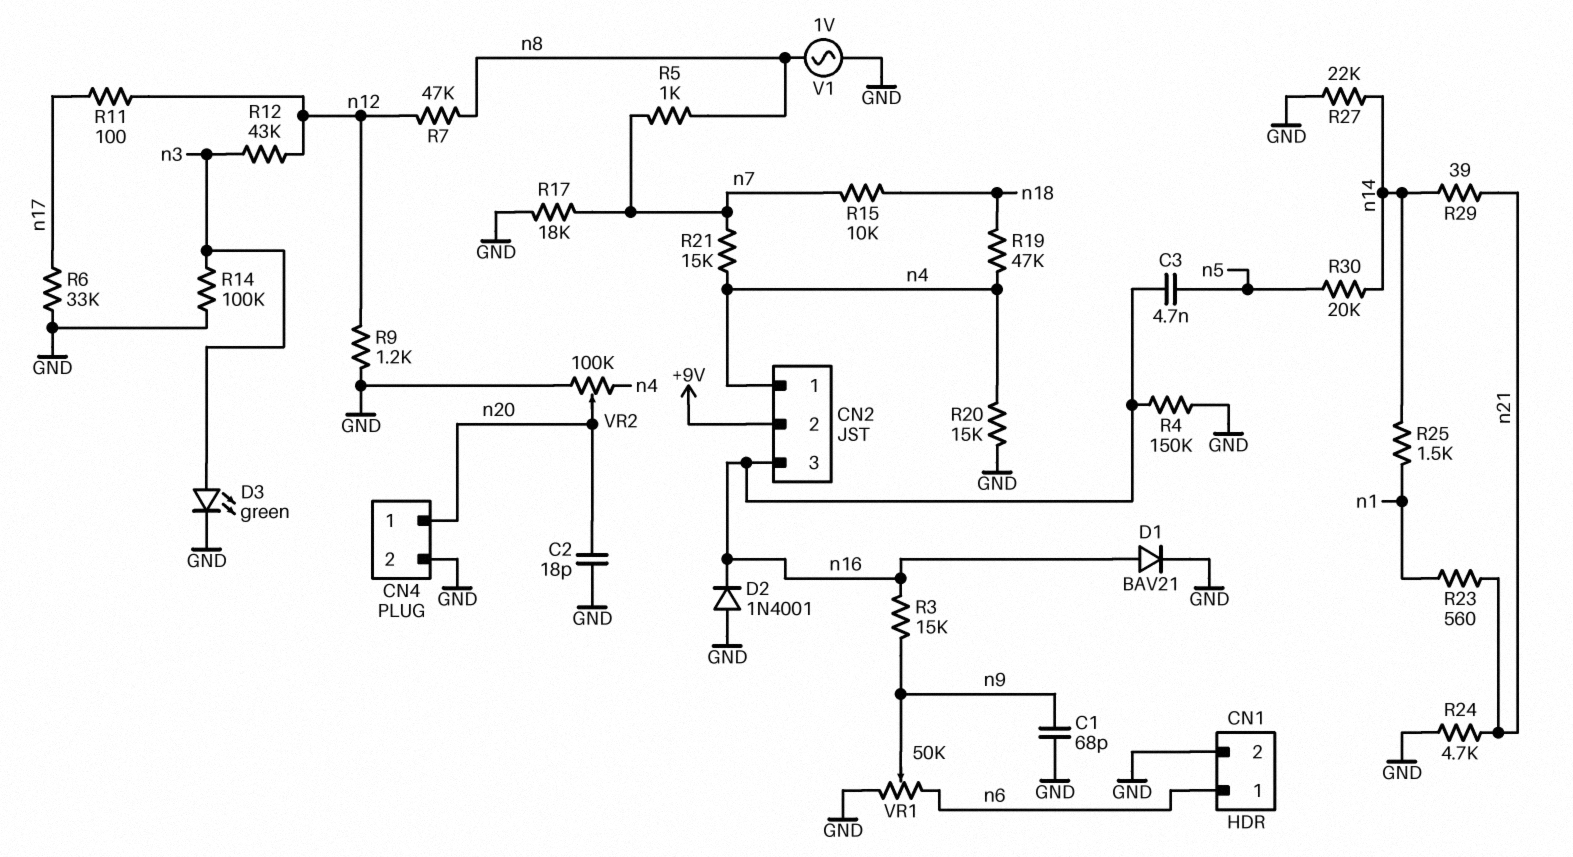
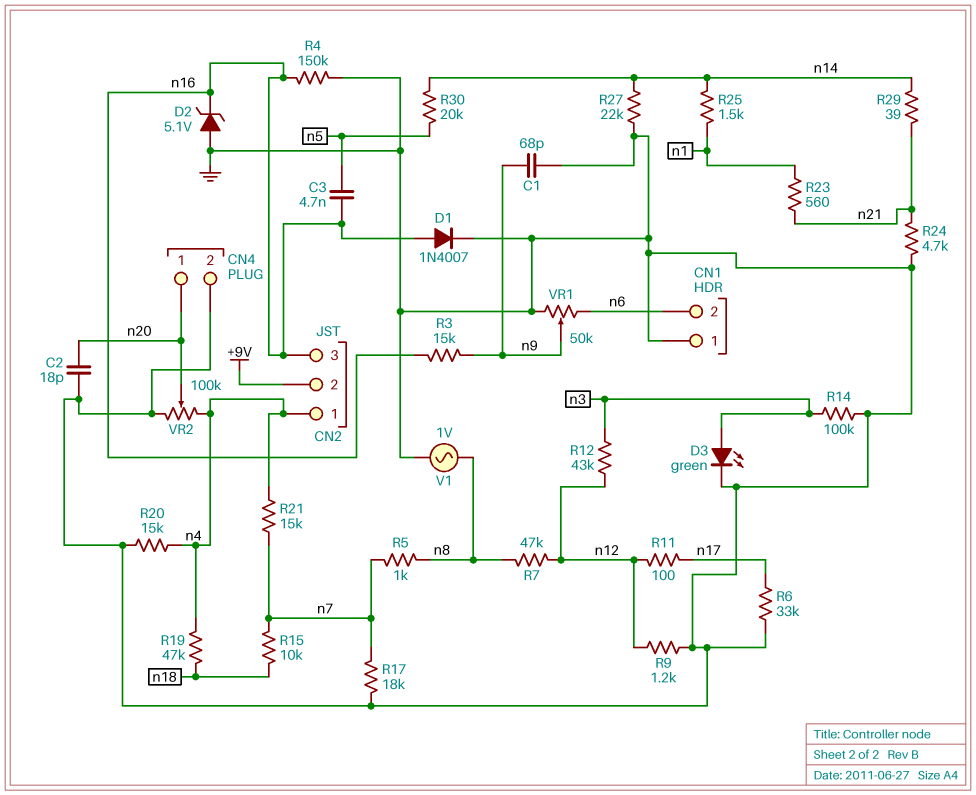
CN1 pin 1: n6 -> GND
CN1 pin 2: GND -> n6
D1: diode BAV21 (A n16, K GND) -> diode 1N4007 (A n16, K GND)
D2: diode 1N4001 (A GND, K n16) -> zener 5.1V (A GND, K n16)

